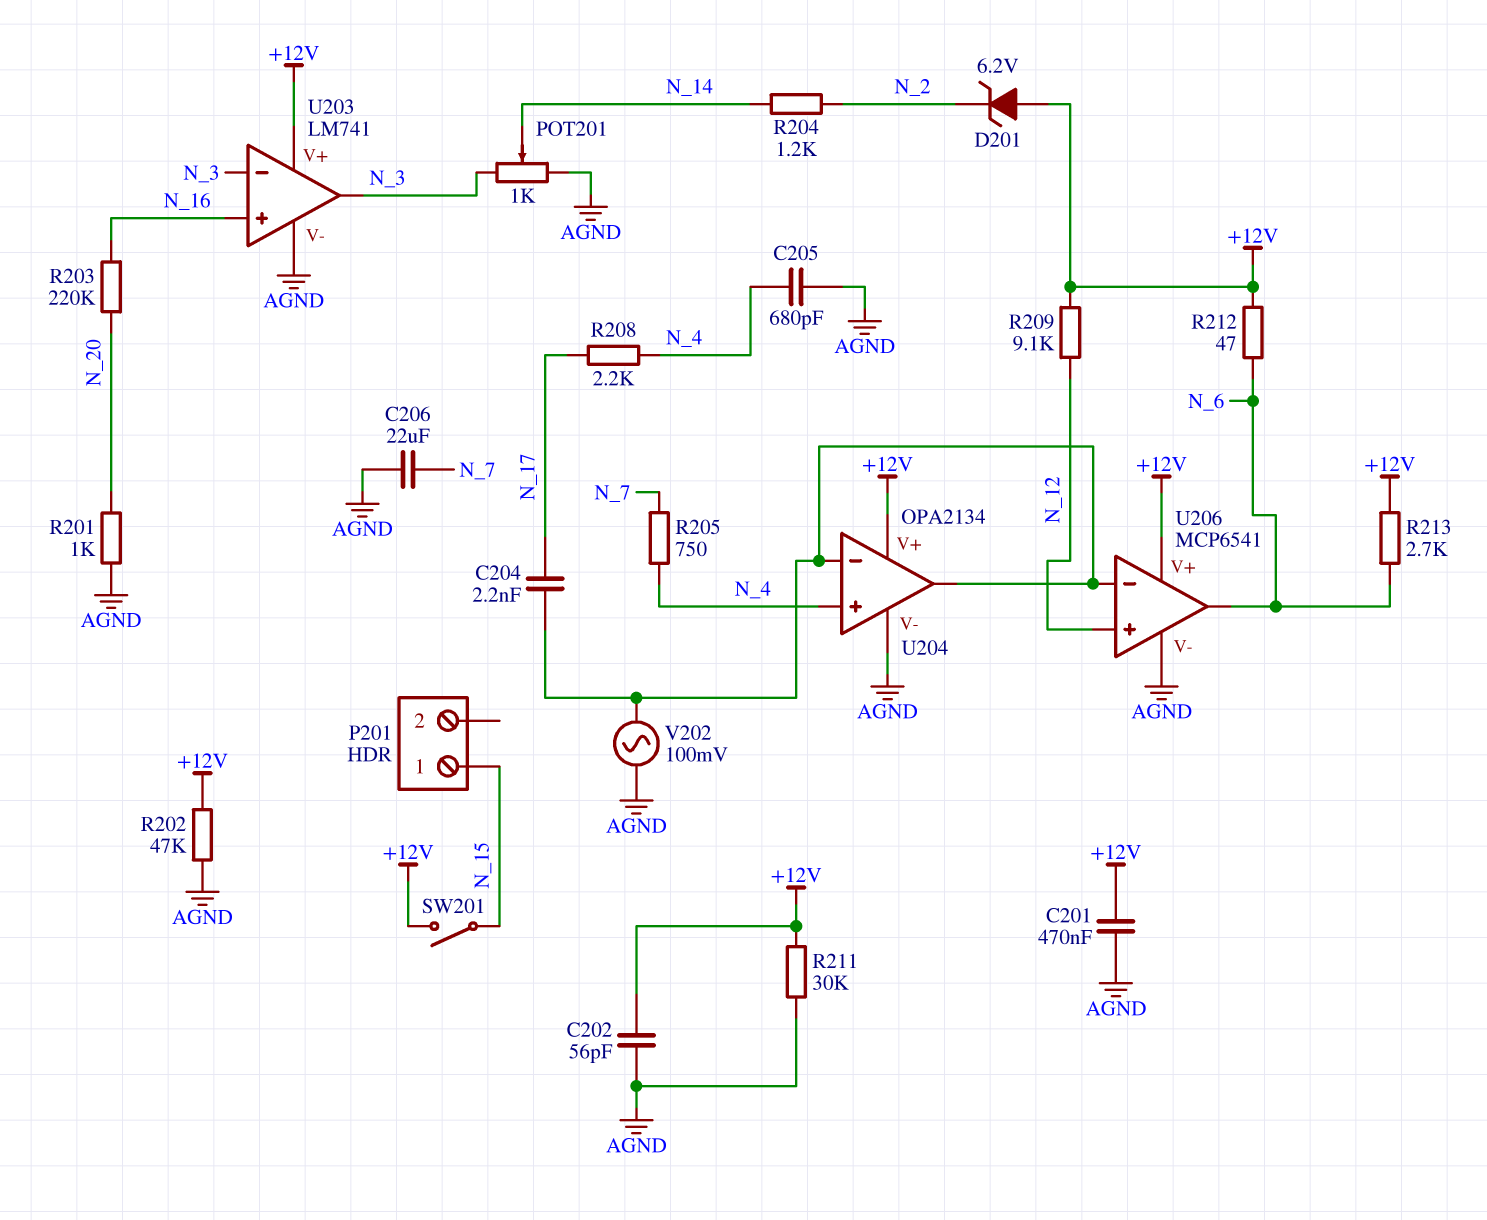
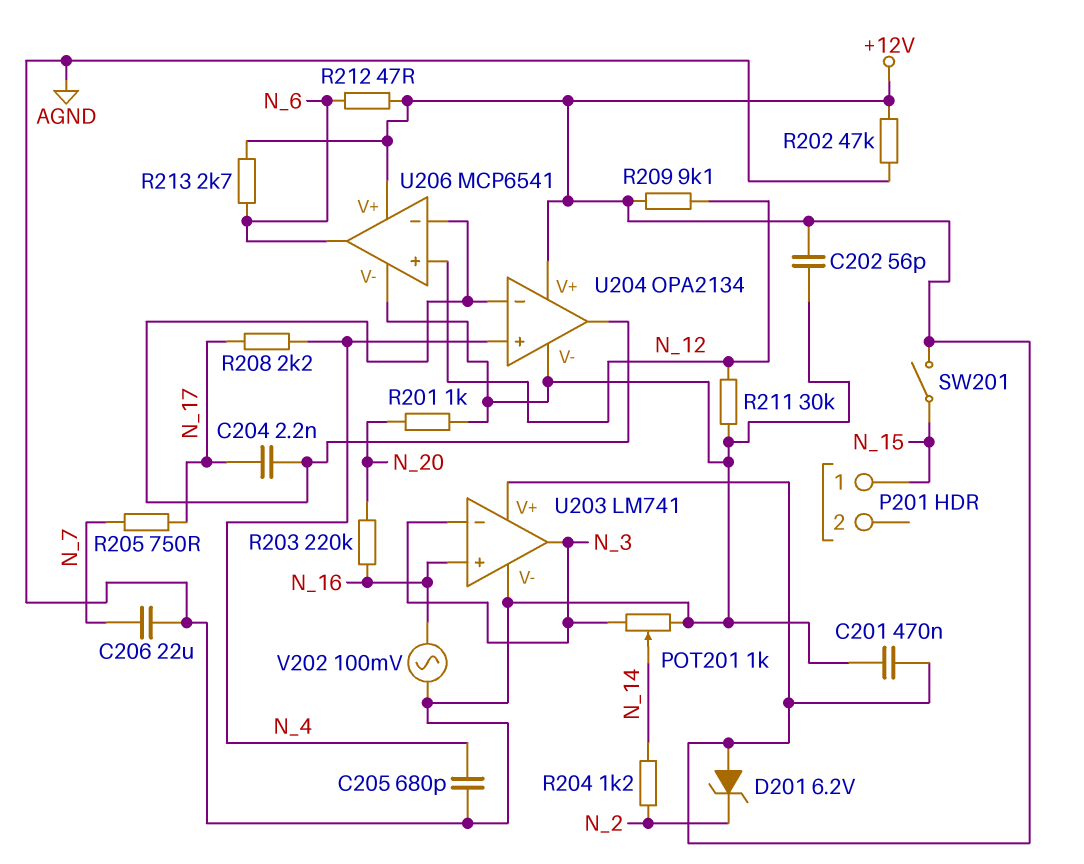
R205: 750 (N_4, N_7) -> 750 (N_7, N_17)
R211: 30k (+12V, AGND) -> 30k (AGND, N_12)
V202: AC 100mV (AGND, U204/in-) -> AC 100mV (AGND, N_16)

